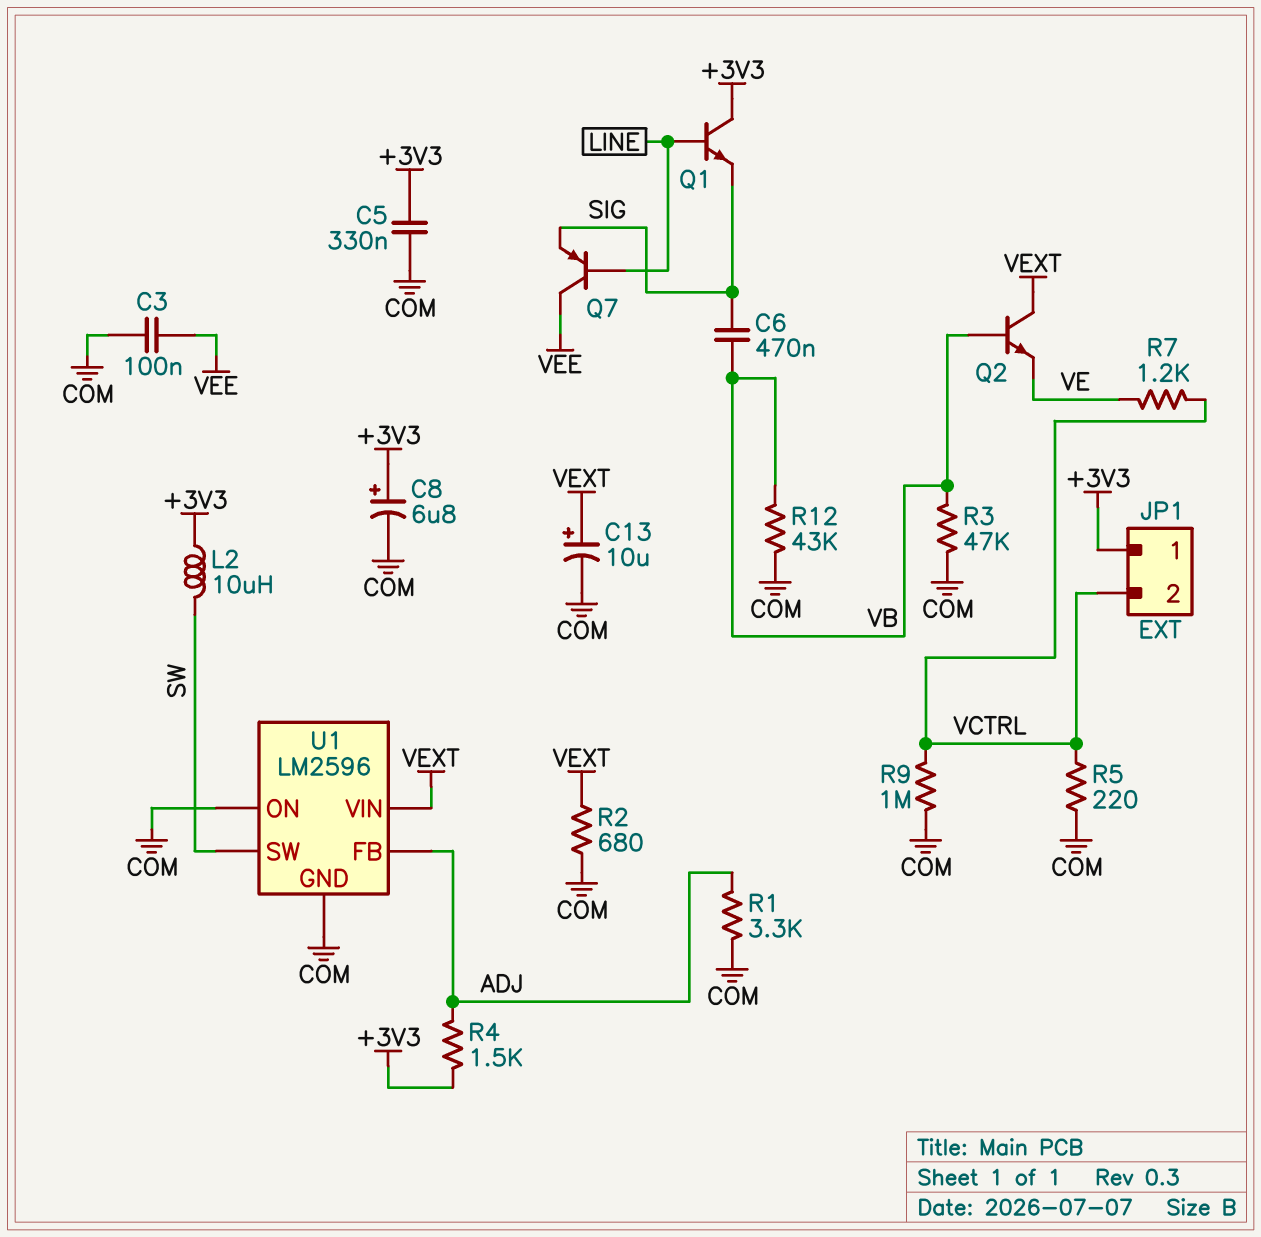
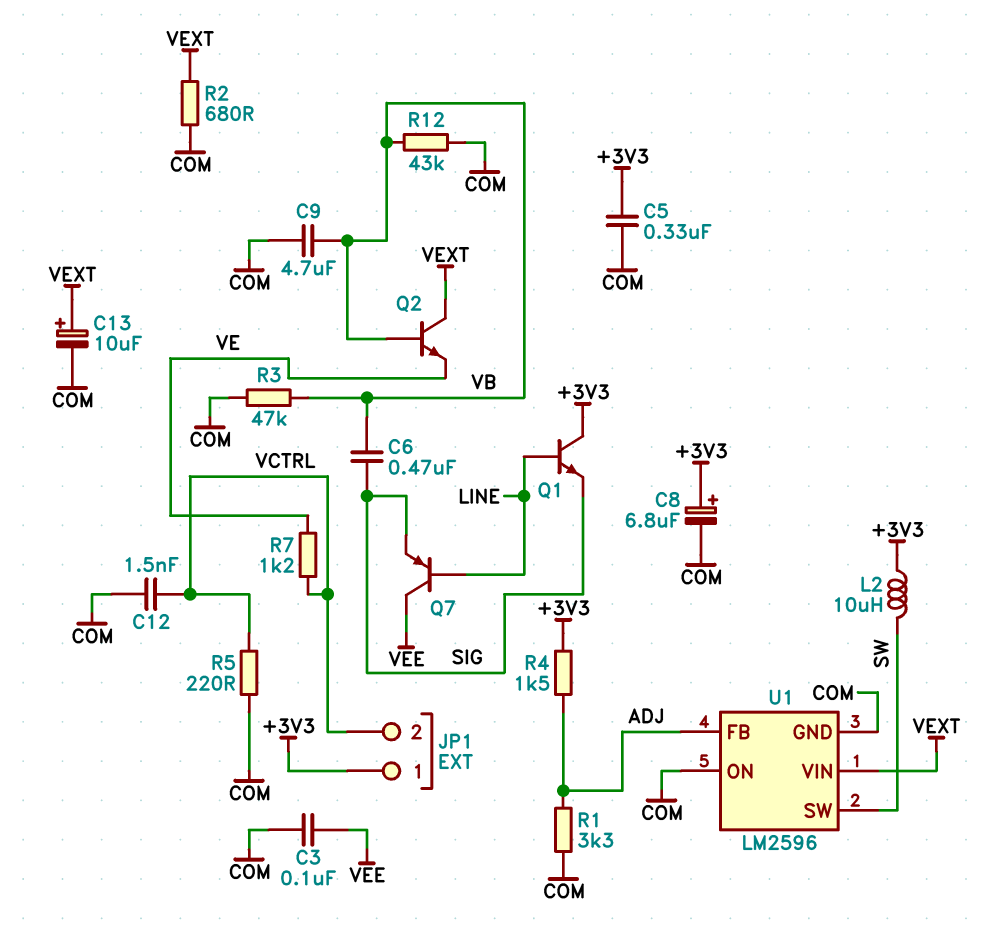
C9: none -> 4.7uF (COM, VB)
C12: none -> 1.5nF (COM, VCTRL)
R9: 1M (COM, VCTRL) -> none

